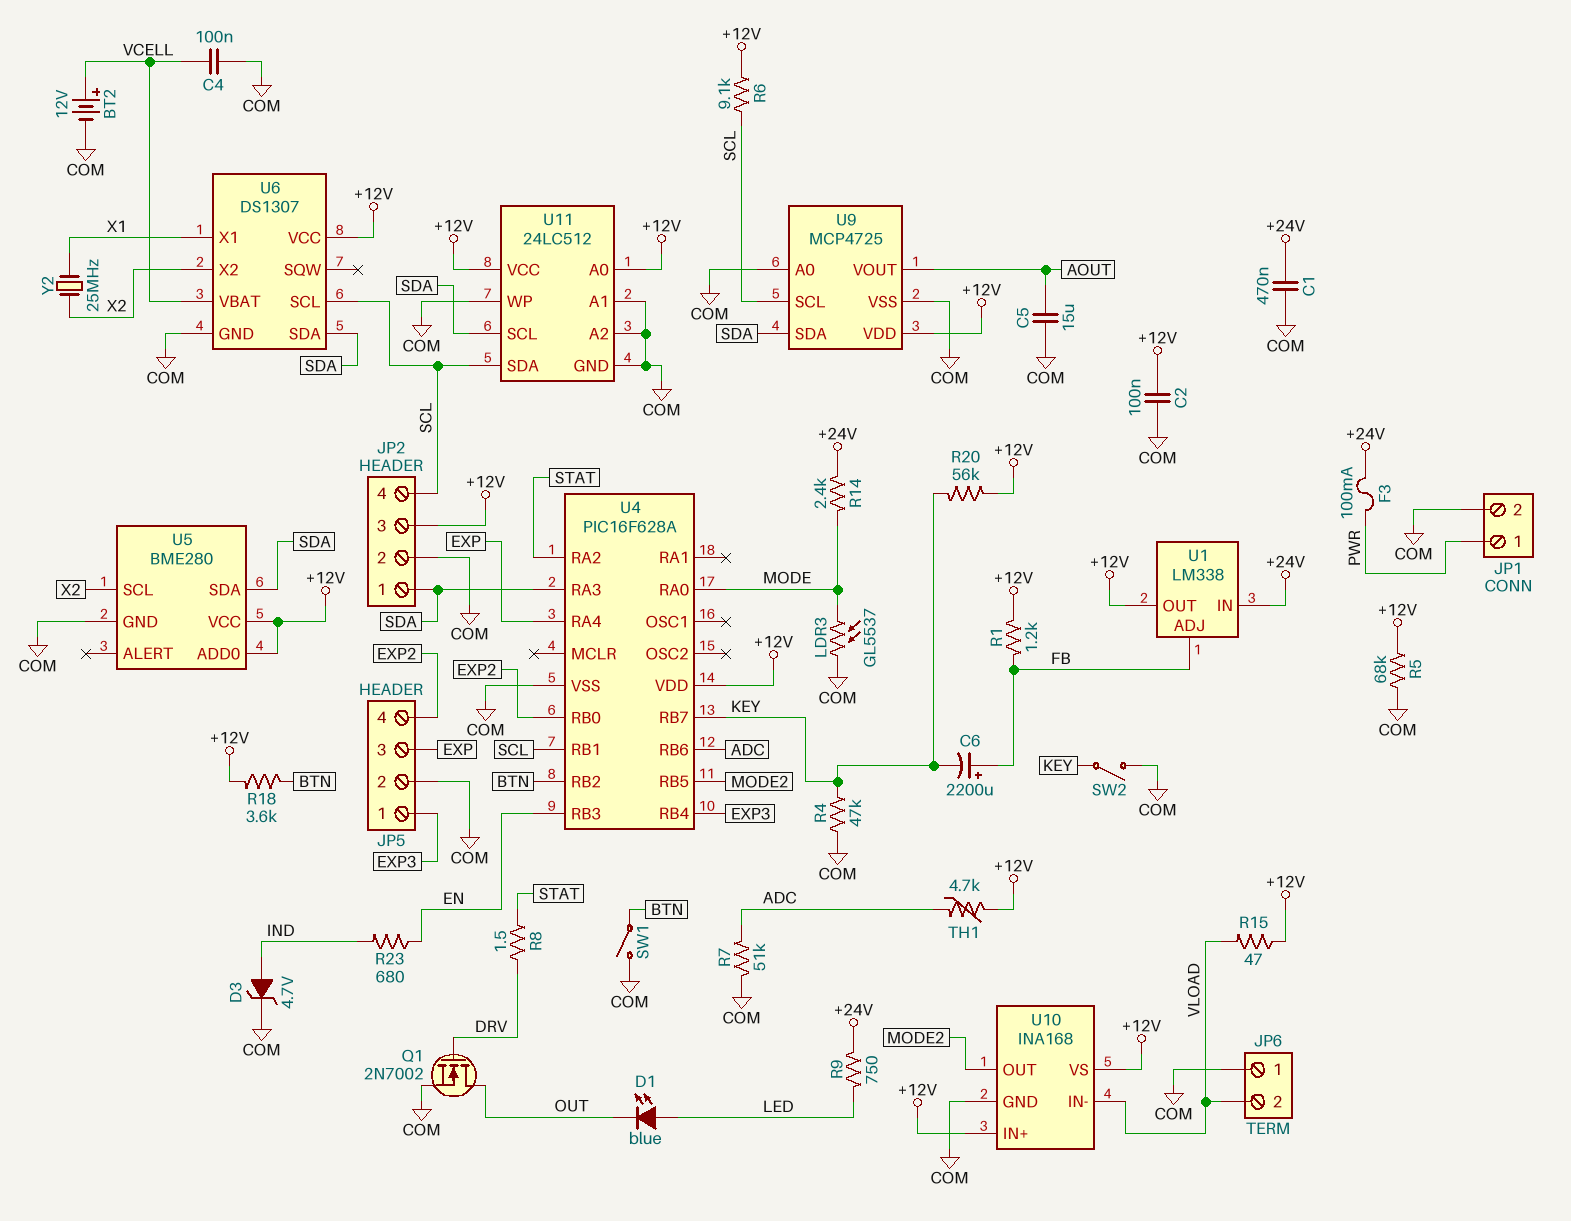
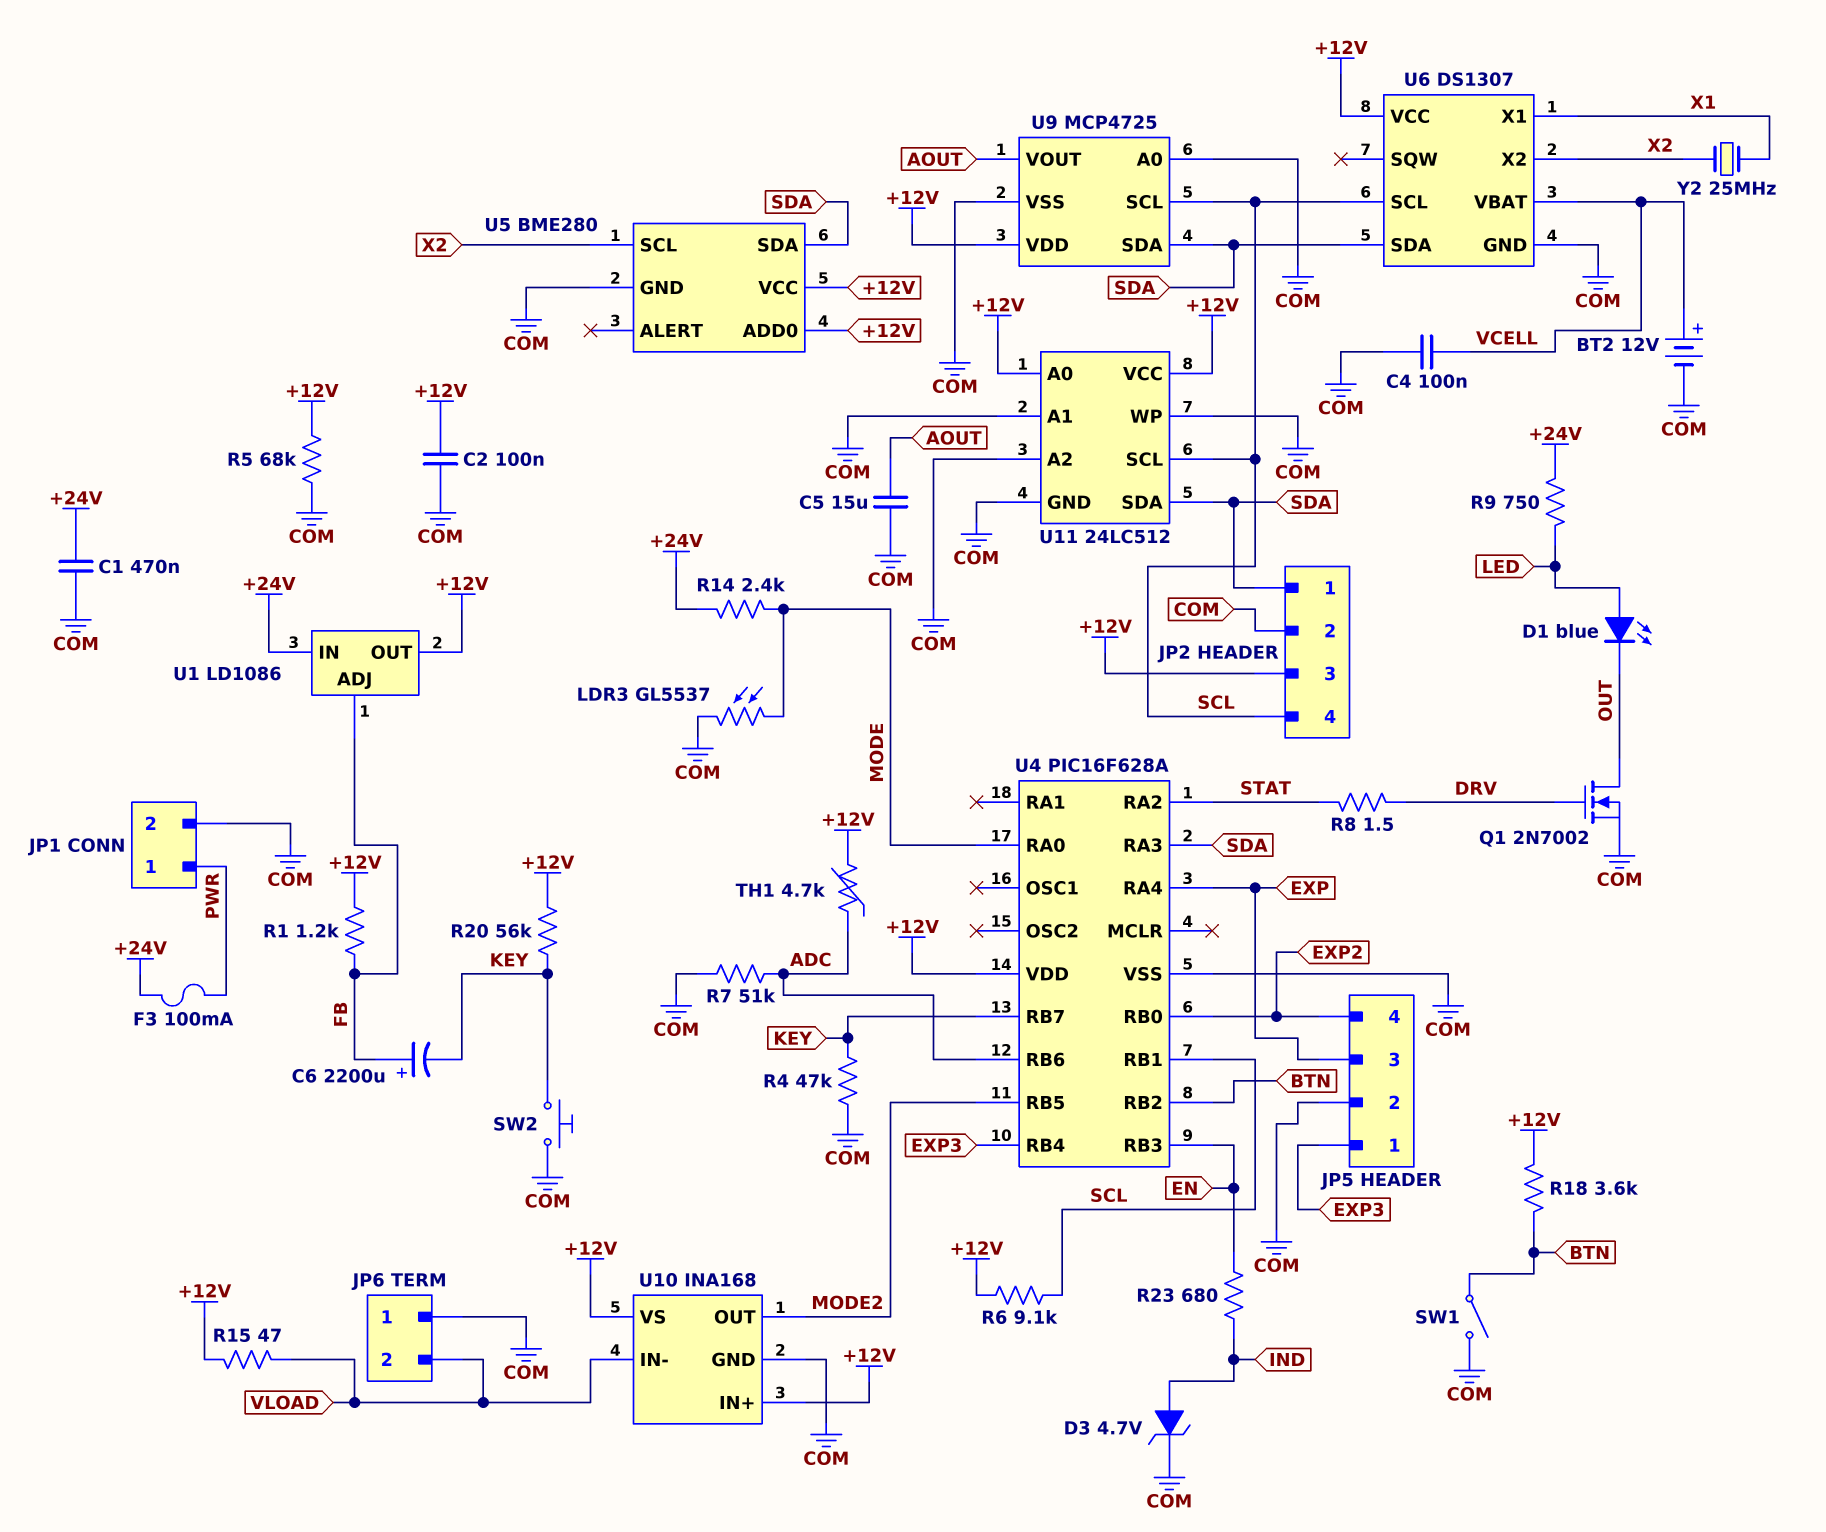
SW2: switch (COM, KEY) -> button (COM, KEY)
U1: LM338 -> LD1086
U11 pin SCL: SDA -> SCL
U11 pin SDA: SCL -> SDA

